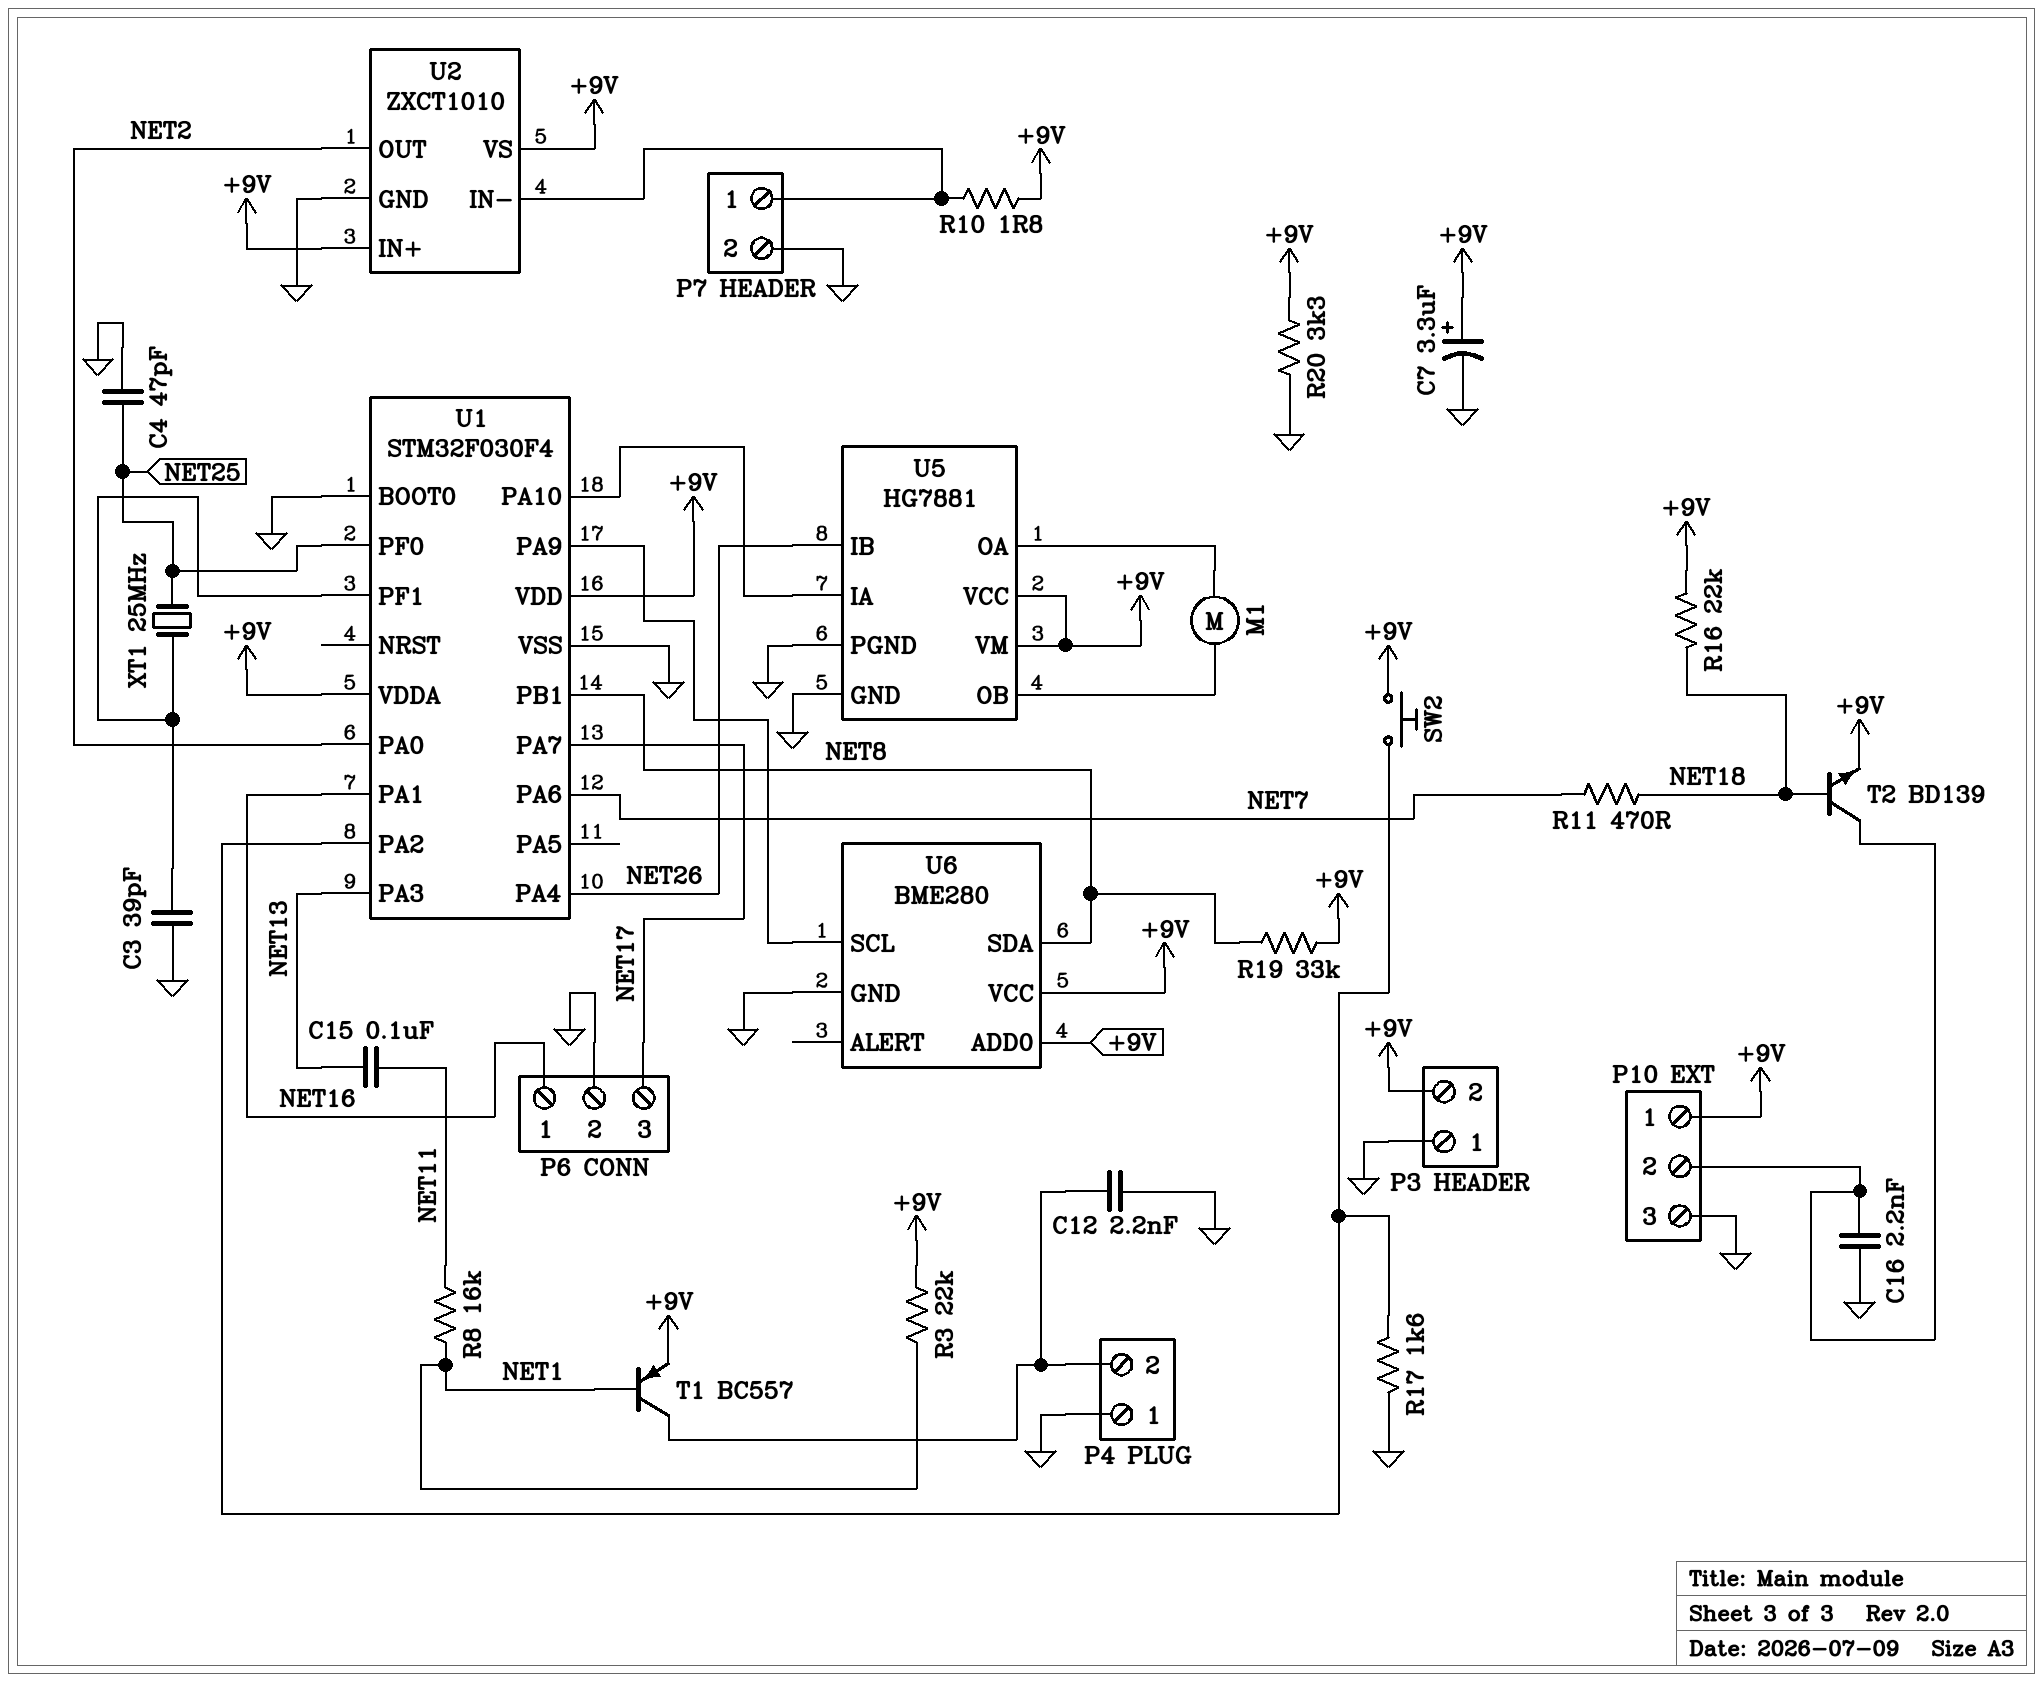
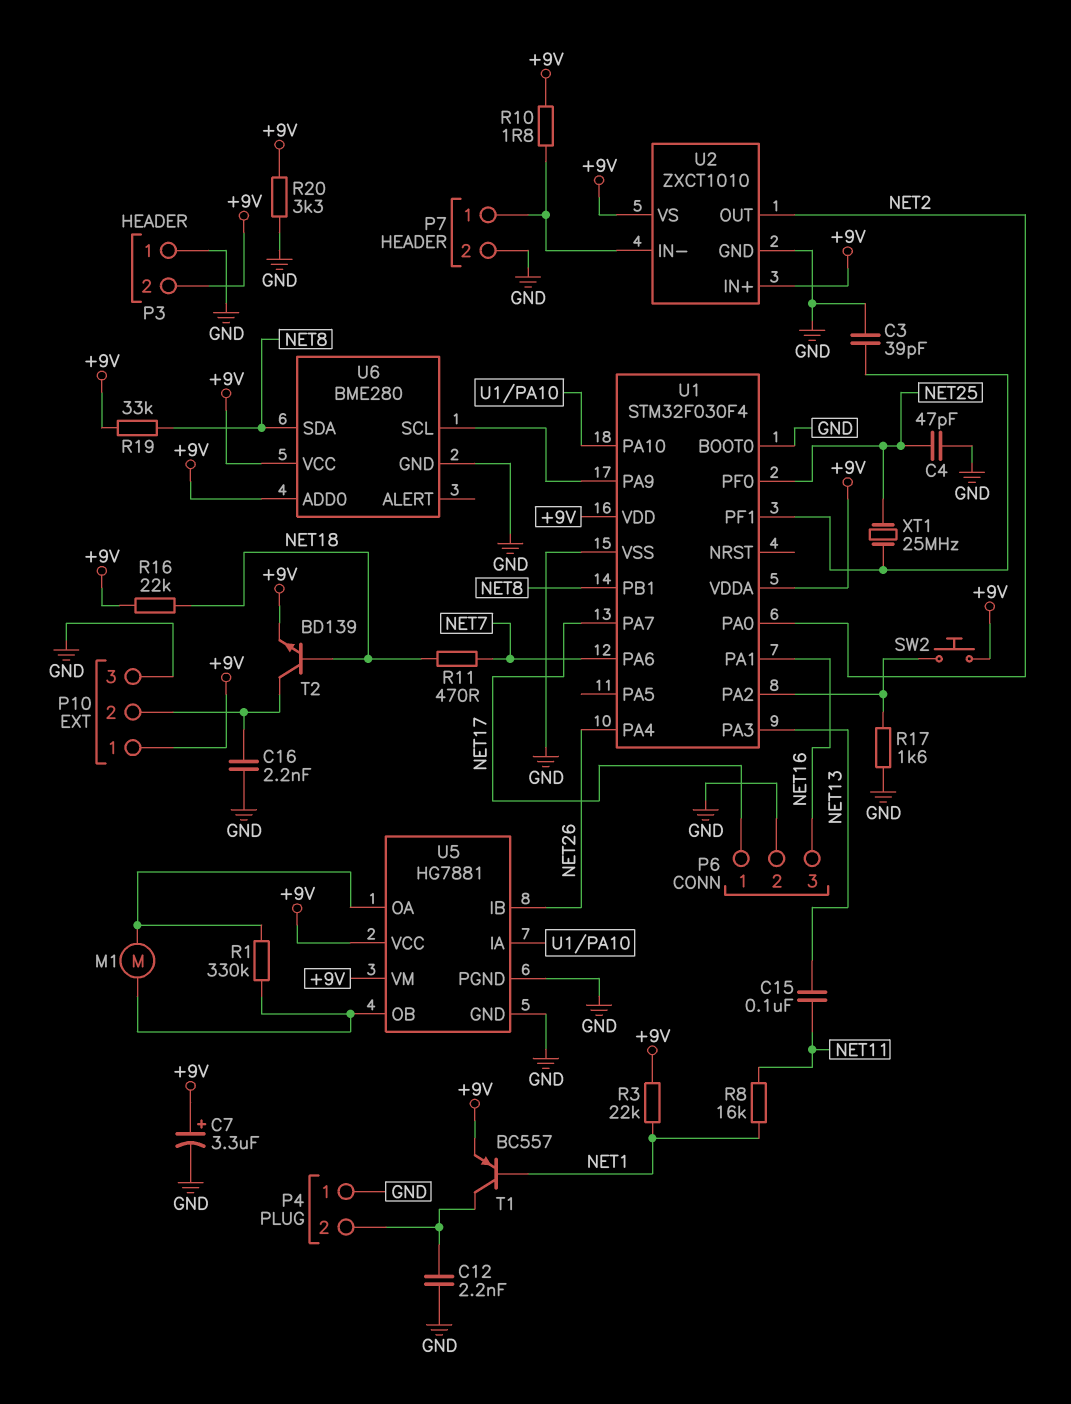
P6 pin 1: NET16 -> NET17
P6 pin 3: NET17 -> NET16
R1: none -> 330k (U5/OA, U5/OB)

